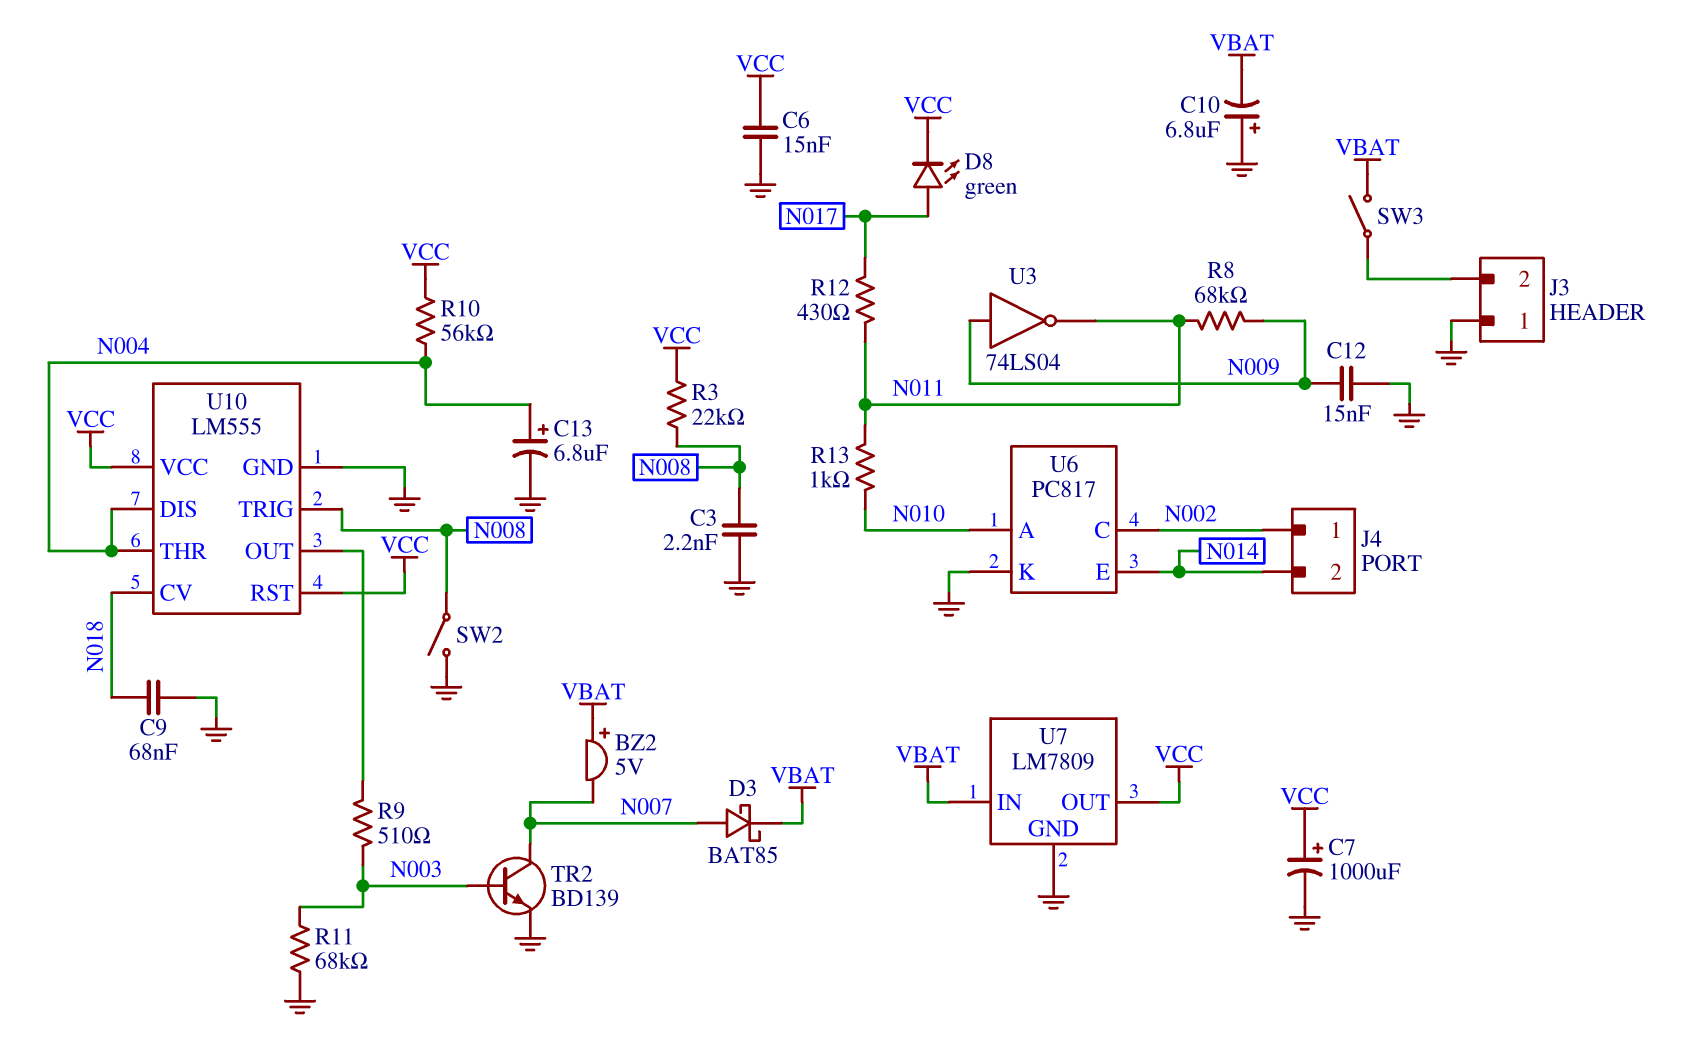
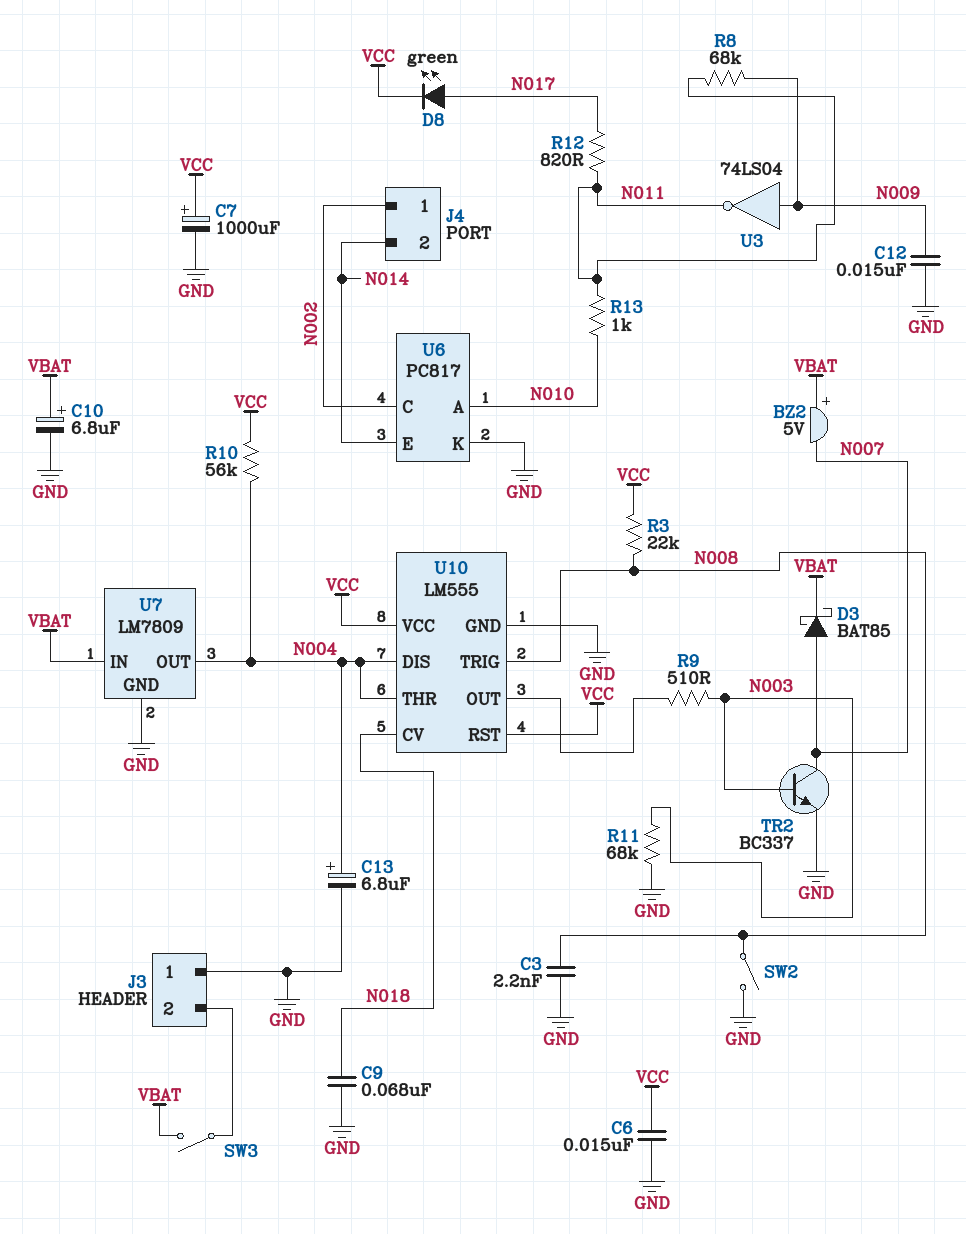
C10: 6.8uF (plus GND, minus VBAT) -> 6.8uF (plus VBAT, minus GND)
R12: 430 (N011, N017) -> 820 (N011, N017)
TR2: NPN BD139 (B N003, C N007, E GND) -> NPN BC337 (B N003, C N007, E GND)
U7 pin OUT: VCC -> N004

